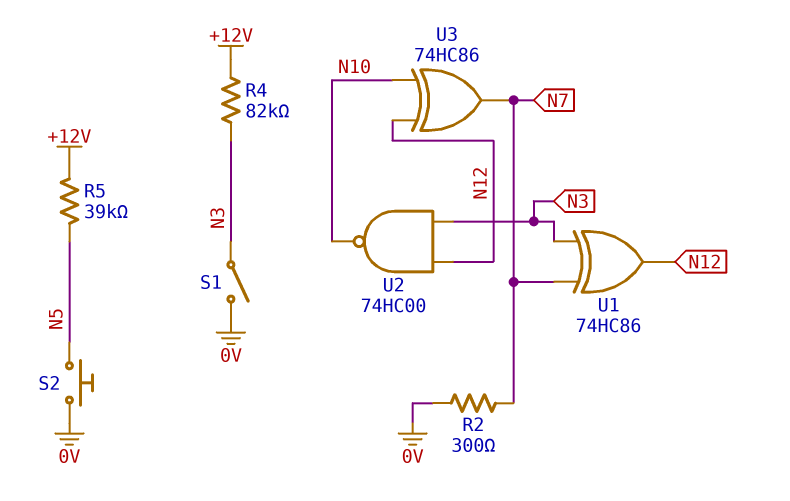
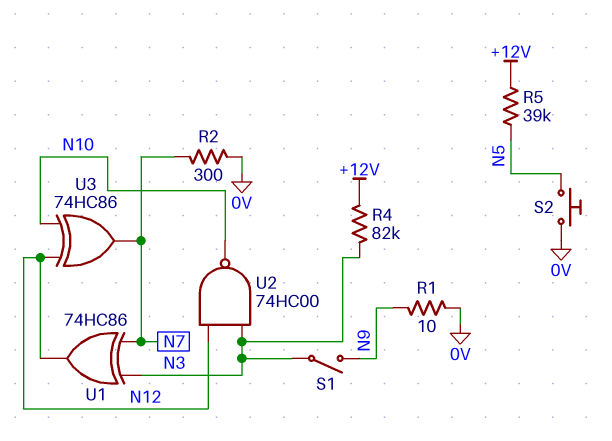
R1: none -> 10 (0V, N9)
S1: switch (0V, N3) -> switch (N3, N9)

